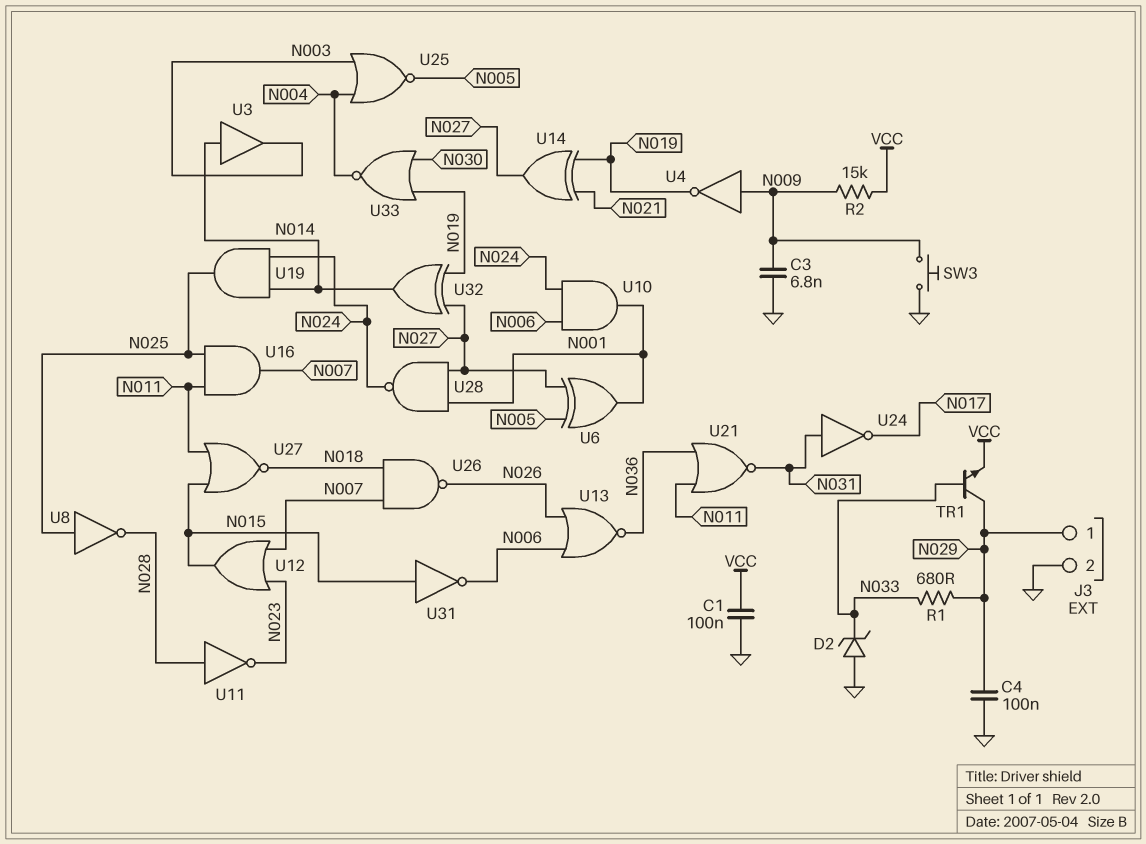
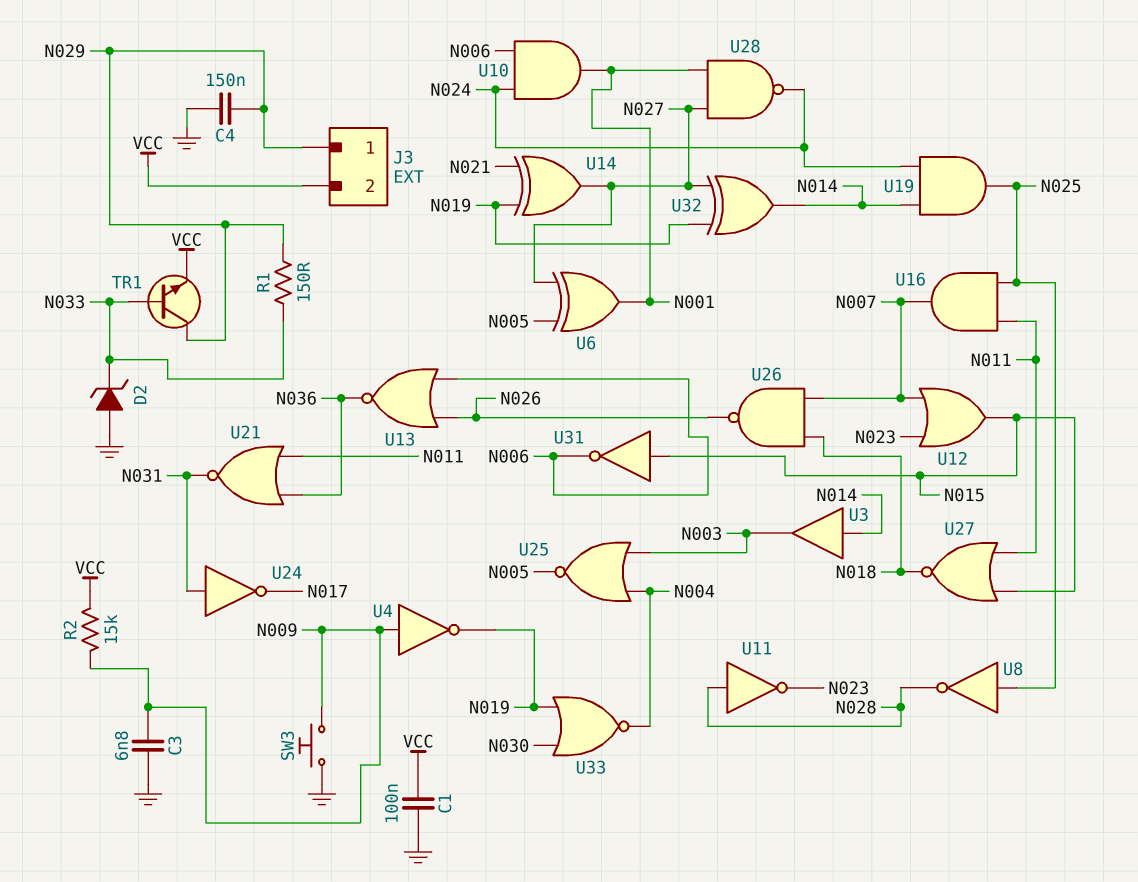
C4: 100nF (GND, N029) -> 150nF (GND, N029)
J3 pin 2: GND -> VCC
R1: 680 (N029, N033) -> 150 (N029, N033)

